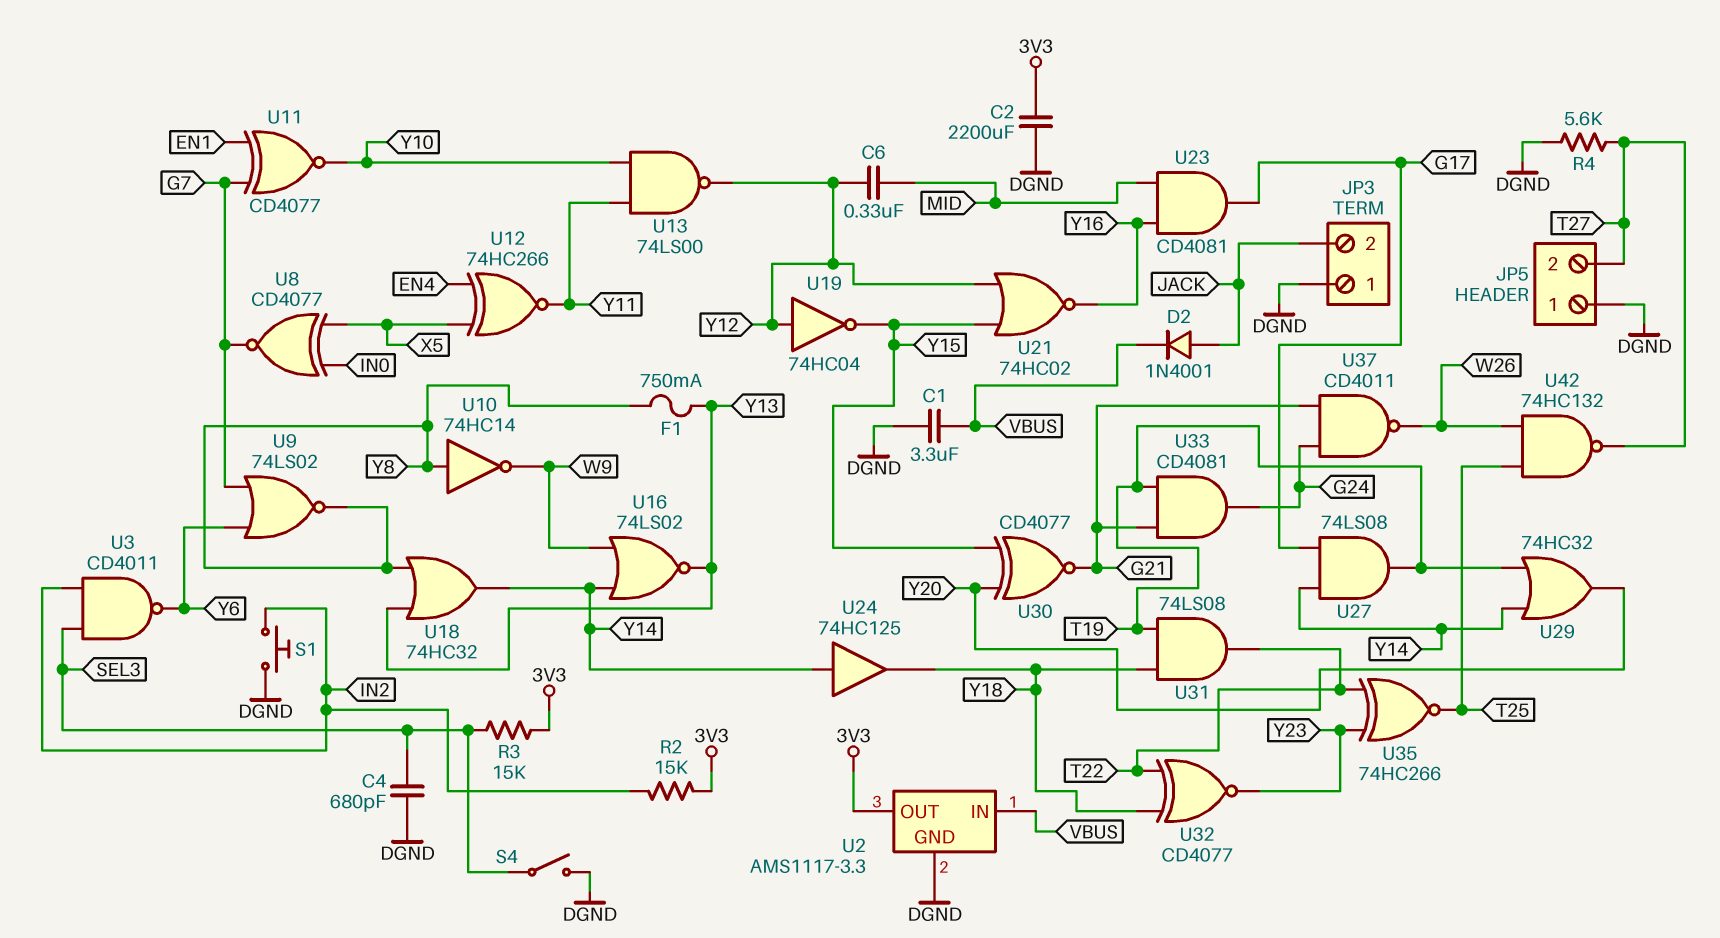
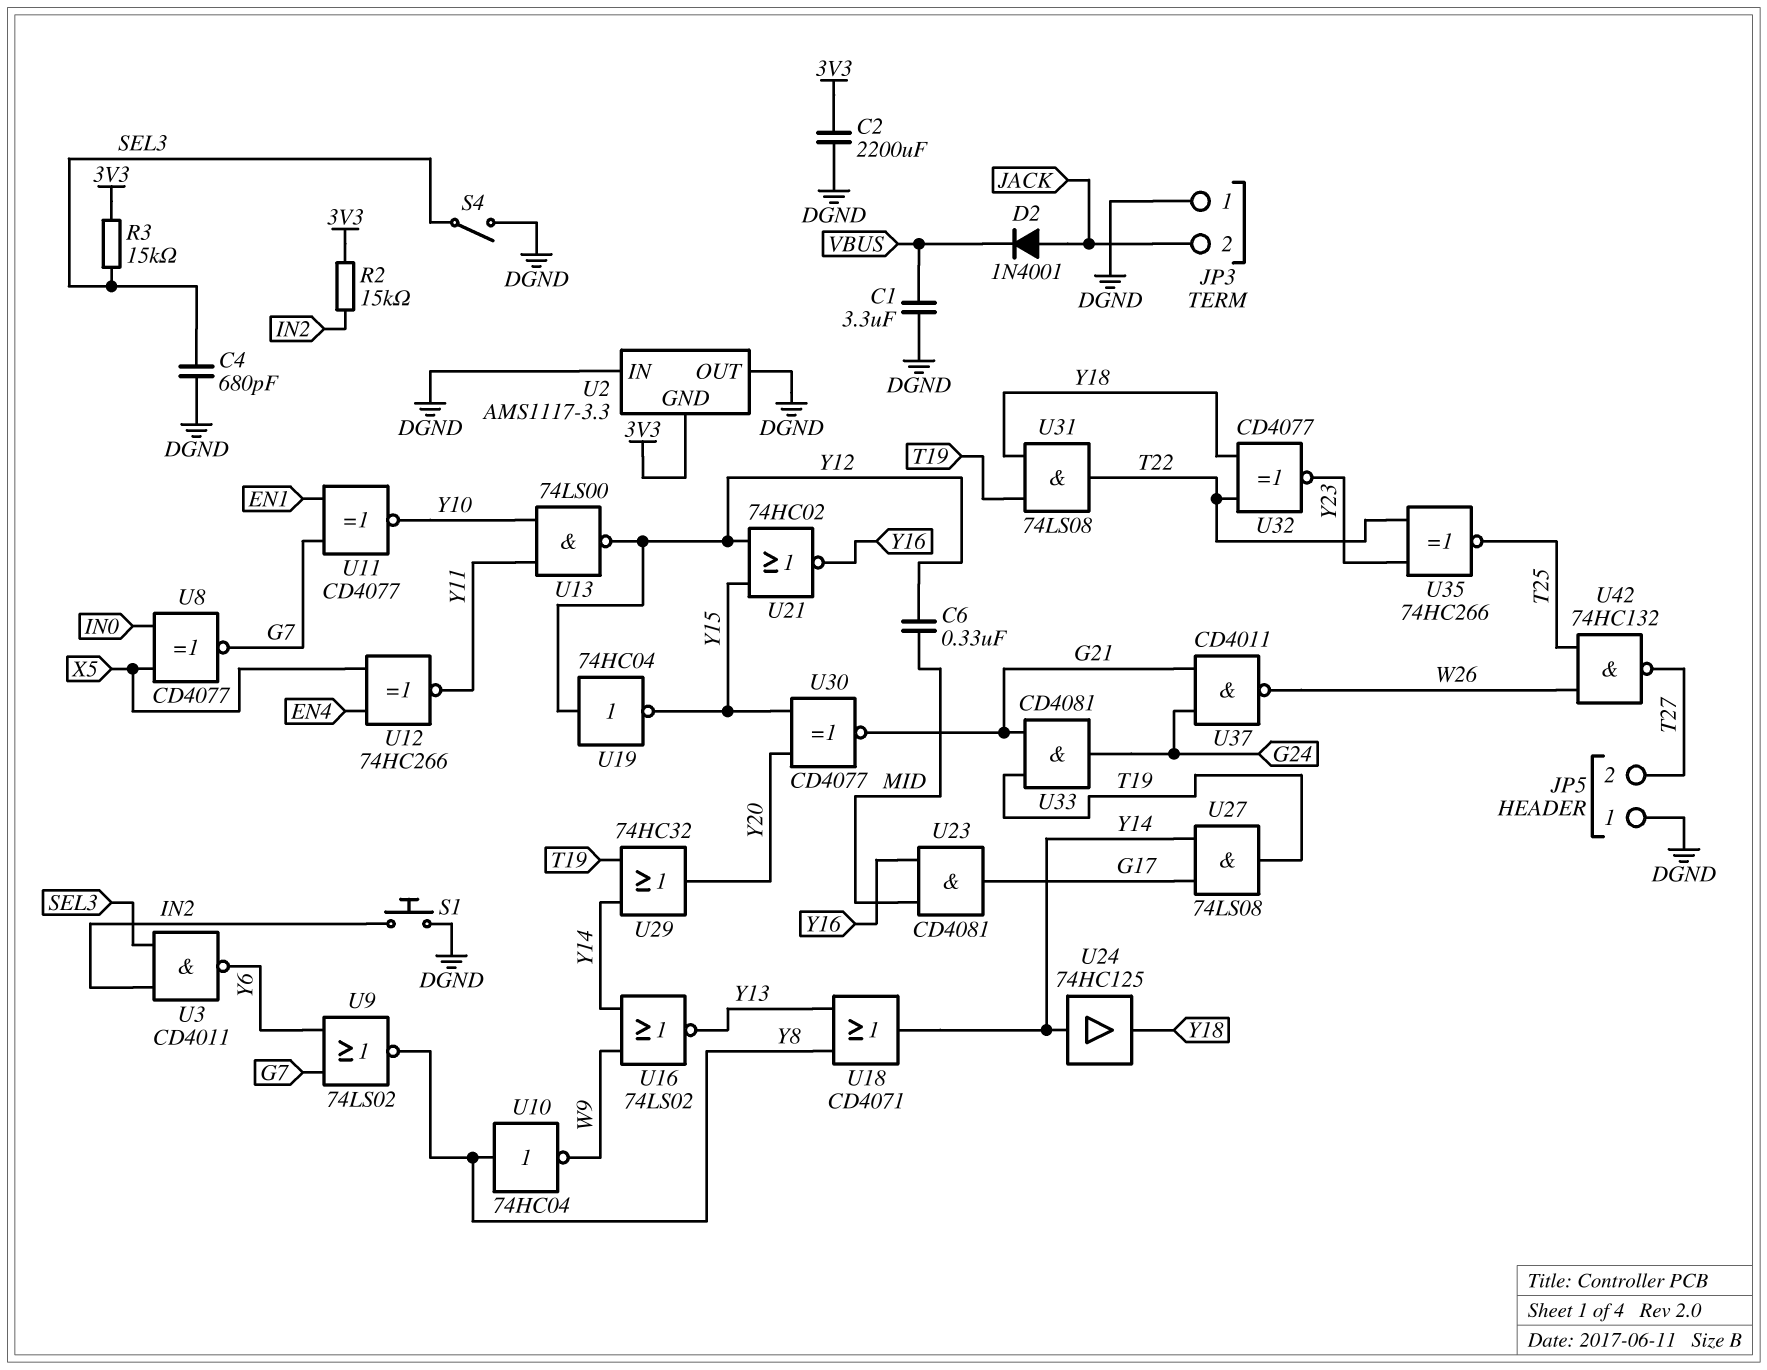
F1: 750mA (Y8, Y13) -> none
R4: 5.6k (DGND, T27) -> none
U2 pin GND: DGND -> 3V3
U2 pin IN: VBUS -> DGND
U2 pin OUT: 3V3 -> DGND
U10: NOT 74HC14 (in Y8, out W9) -> NOT 74HC04 (in Y8, out W9)
U18: OR 74HC32 (in Y8, in Y13, out Y14) -> OR CD4071 (in Y8, in Y13, out Y14)

